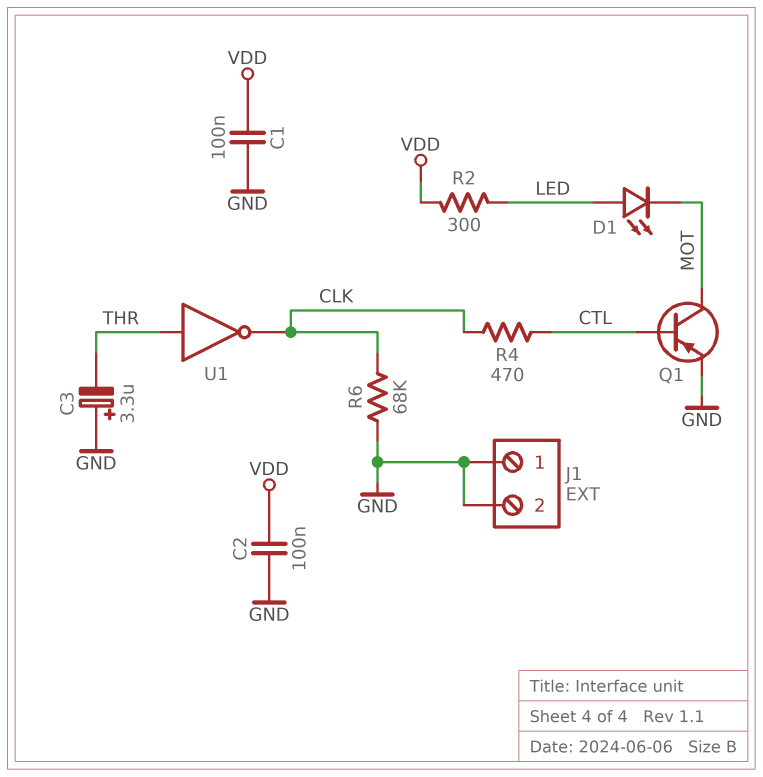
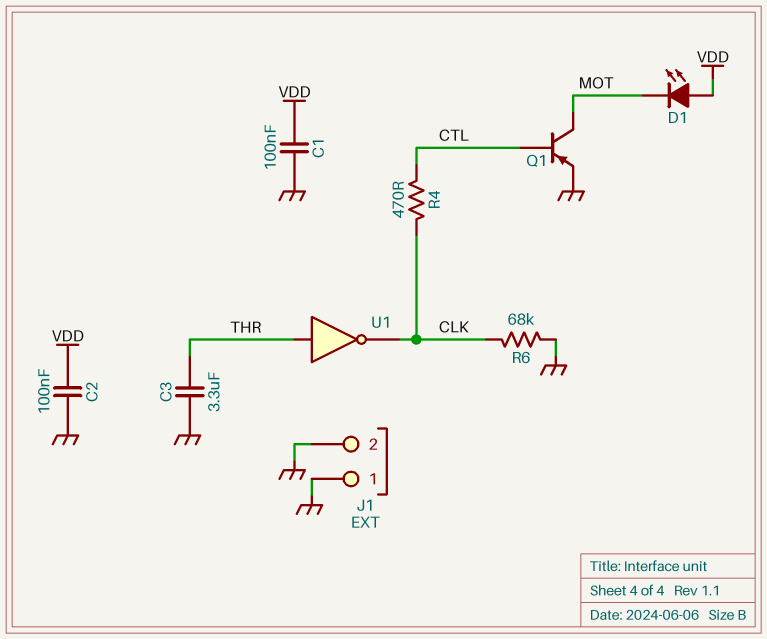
C3: 3.3uF (plus GND, minus THR) -> 3.3uF (GND, THR)
D1: LED (A LED, K MOT) -> LED (A VDD, K MOT)
R2: 300 (LED, VDD) -> none

